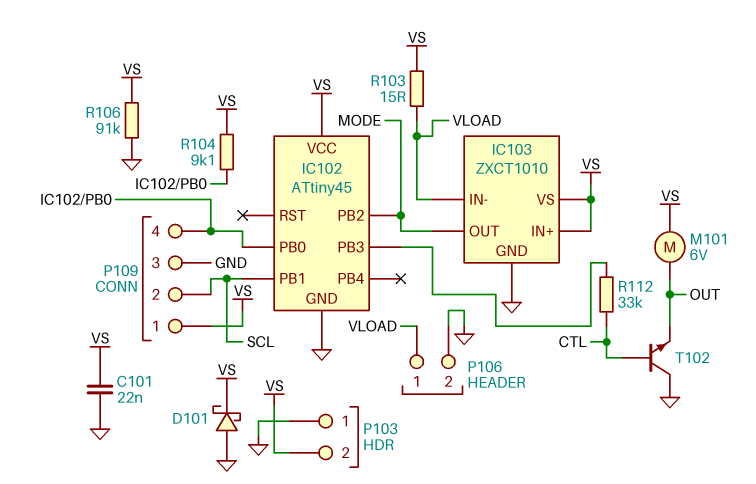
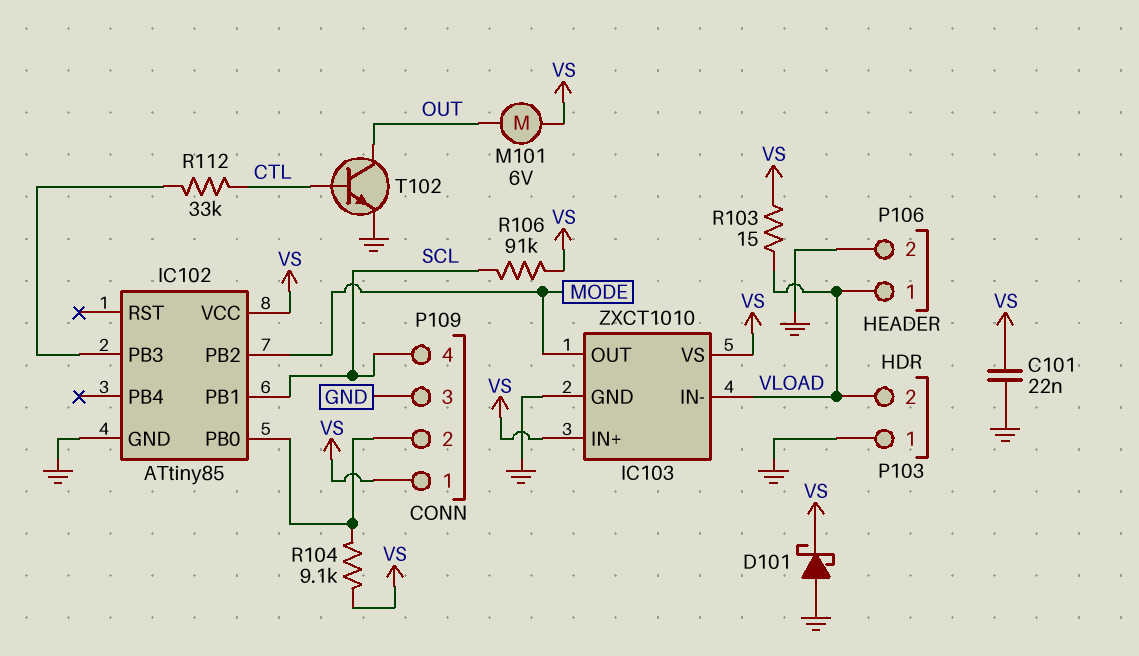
IC102: ATtiny45 -> ATtiny85
P103 pin 2: VS -> VLOAD
P109 pin 2: SCL -> IC102/PB0
P109 pin 4: IC102/PB0 -> SCL
R106: 91k (GND, VS) -> 91k (SCL, VS)
T102: NPN (B CTL, C GND, E OUT) -> NPN (B CTL, C OUT, E GND)

